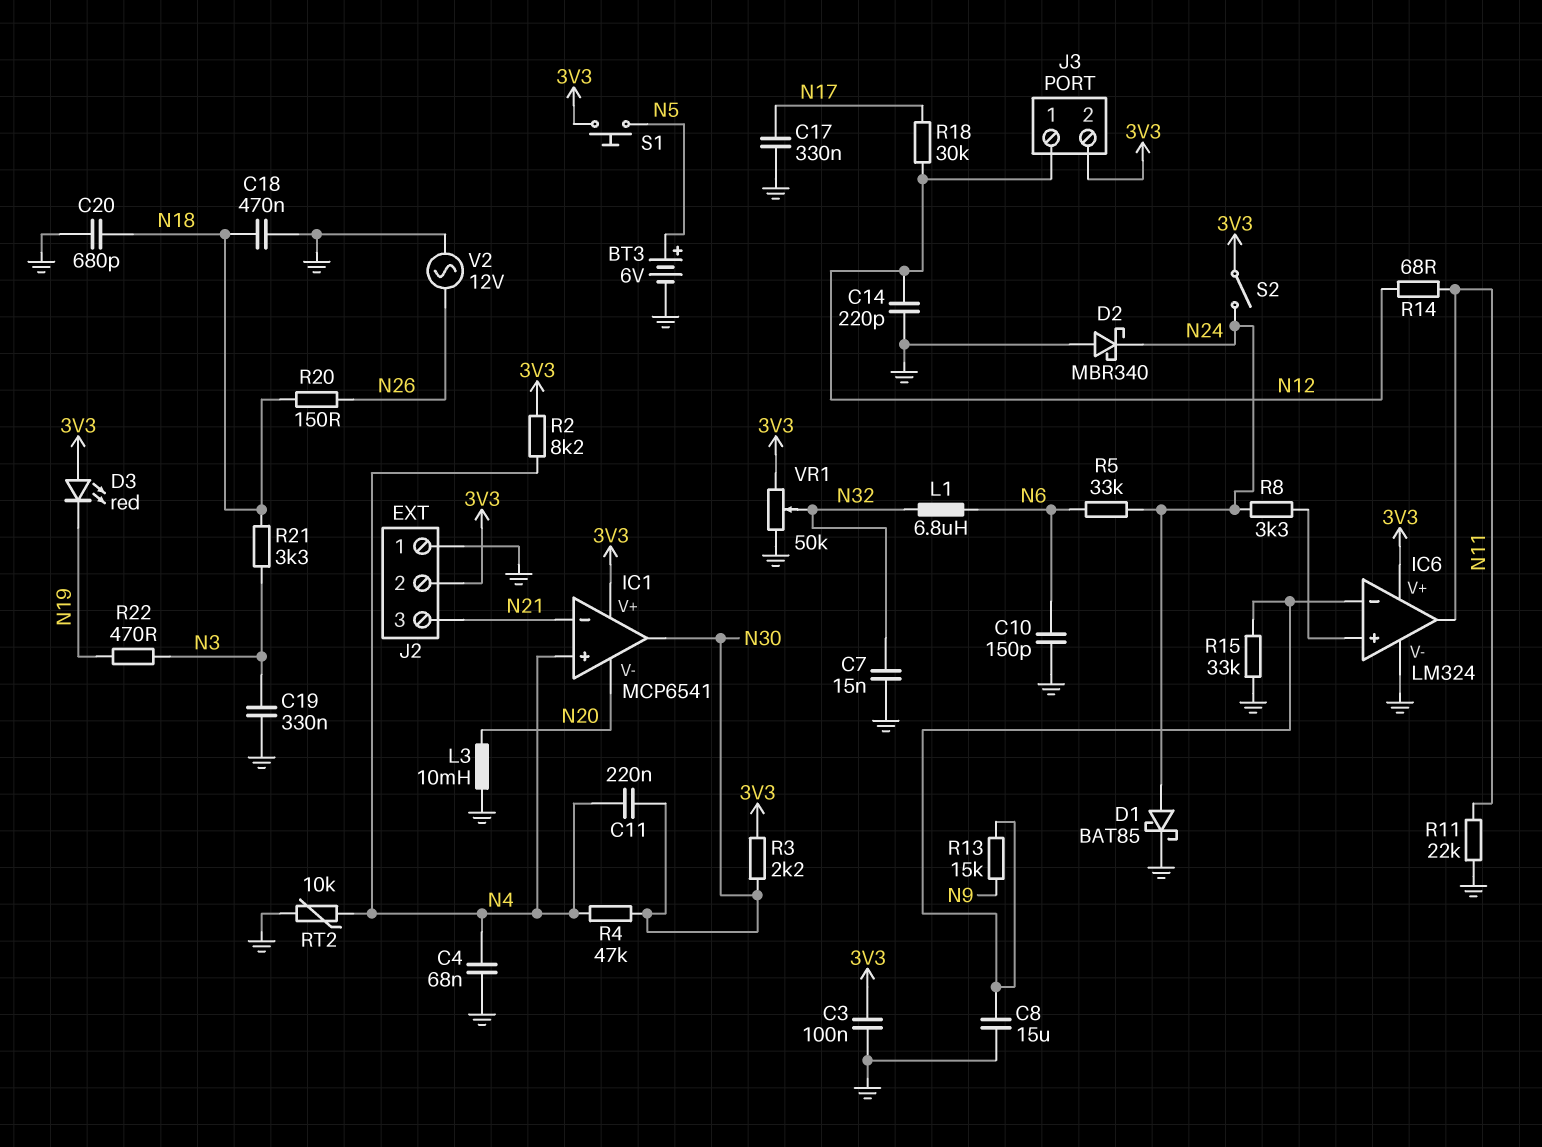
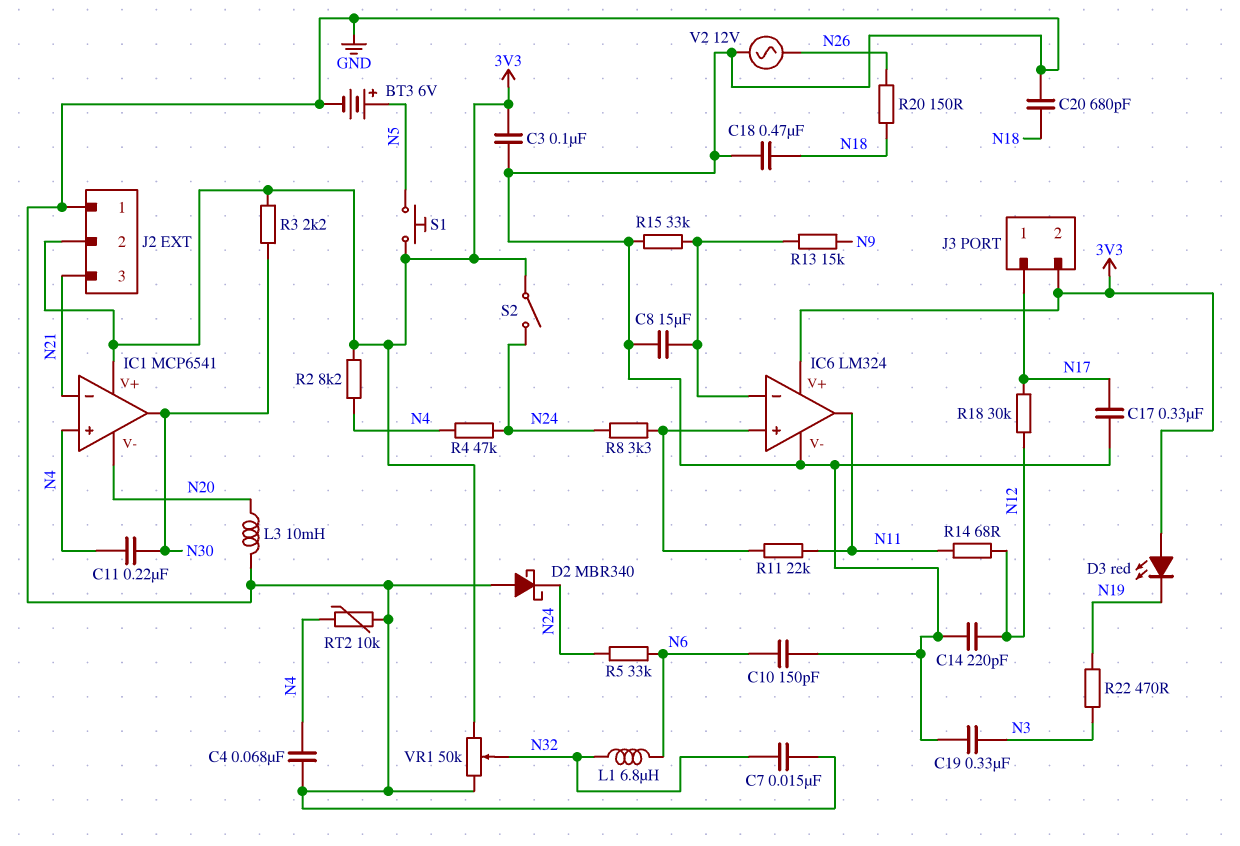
D1: schottky BAT85 (A N24, K GND) -> none
J3 pin 1: N12 -> N17
R4: 47k (N4, N30) -> 47k (N4, N24)
R11: 22k (GND, N11) -> 22k (IC6/in+, N11)
R21: 3.3k (N3, N18) -> none

